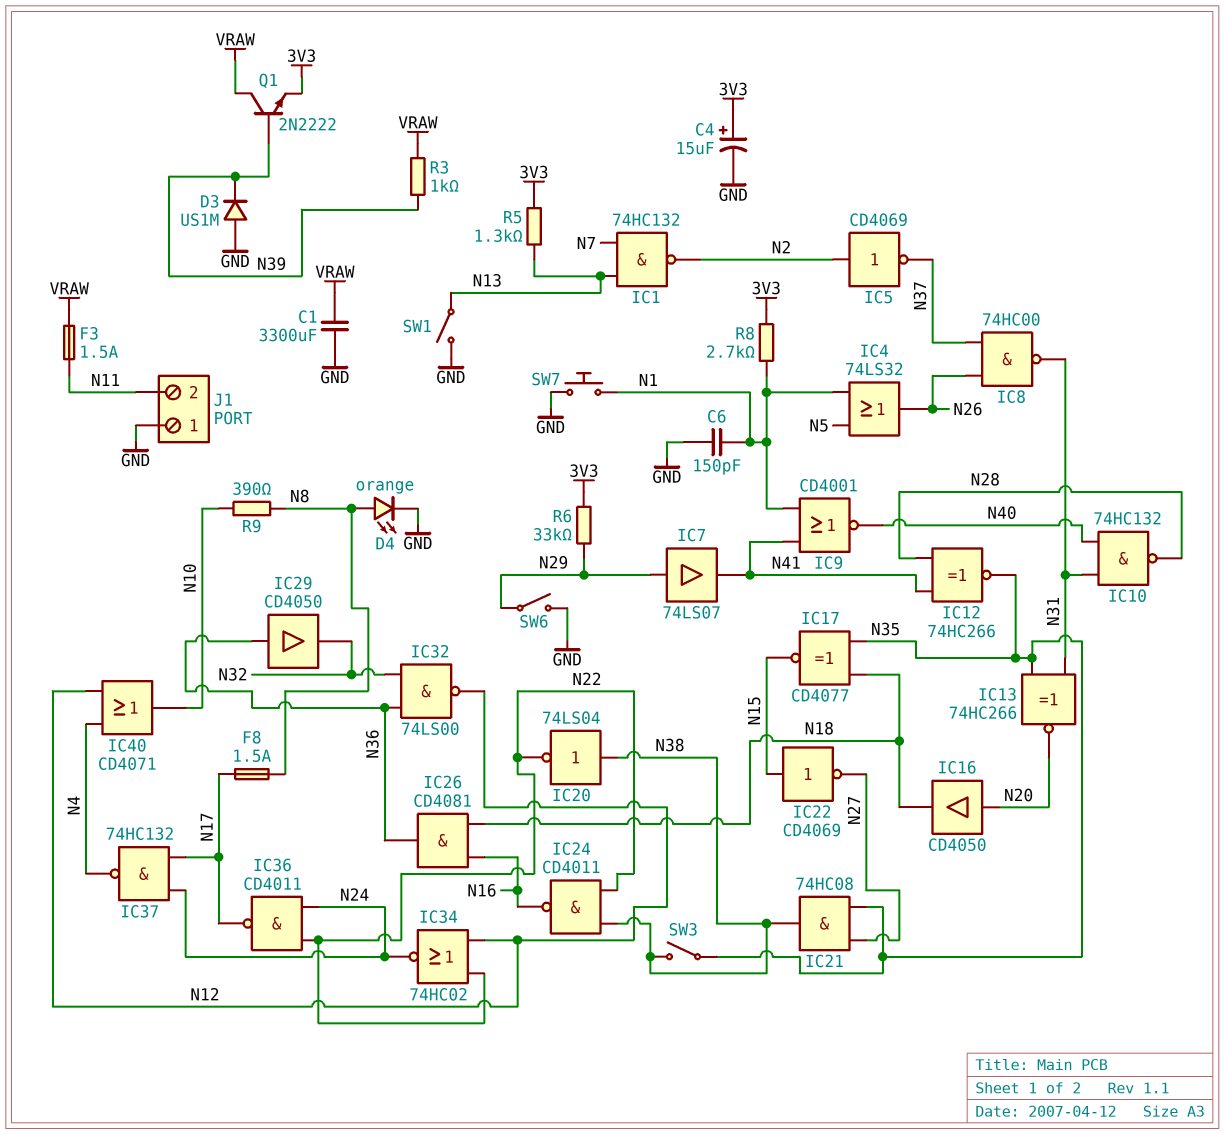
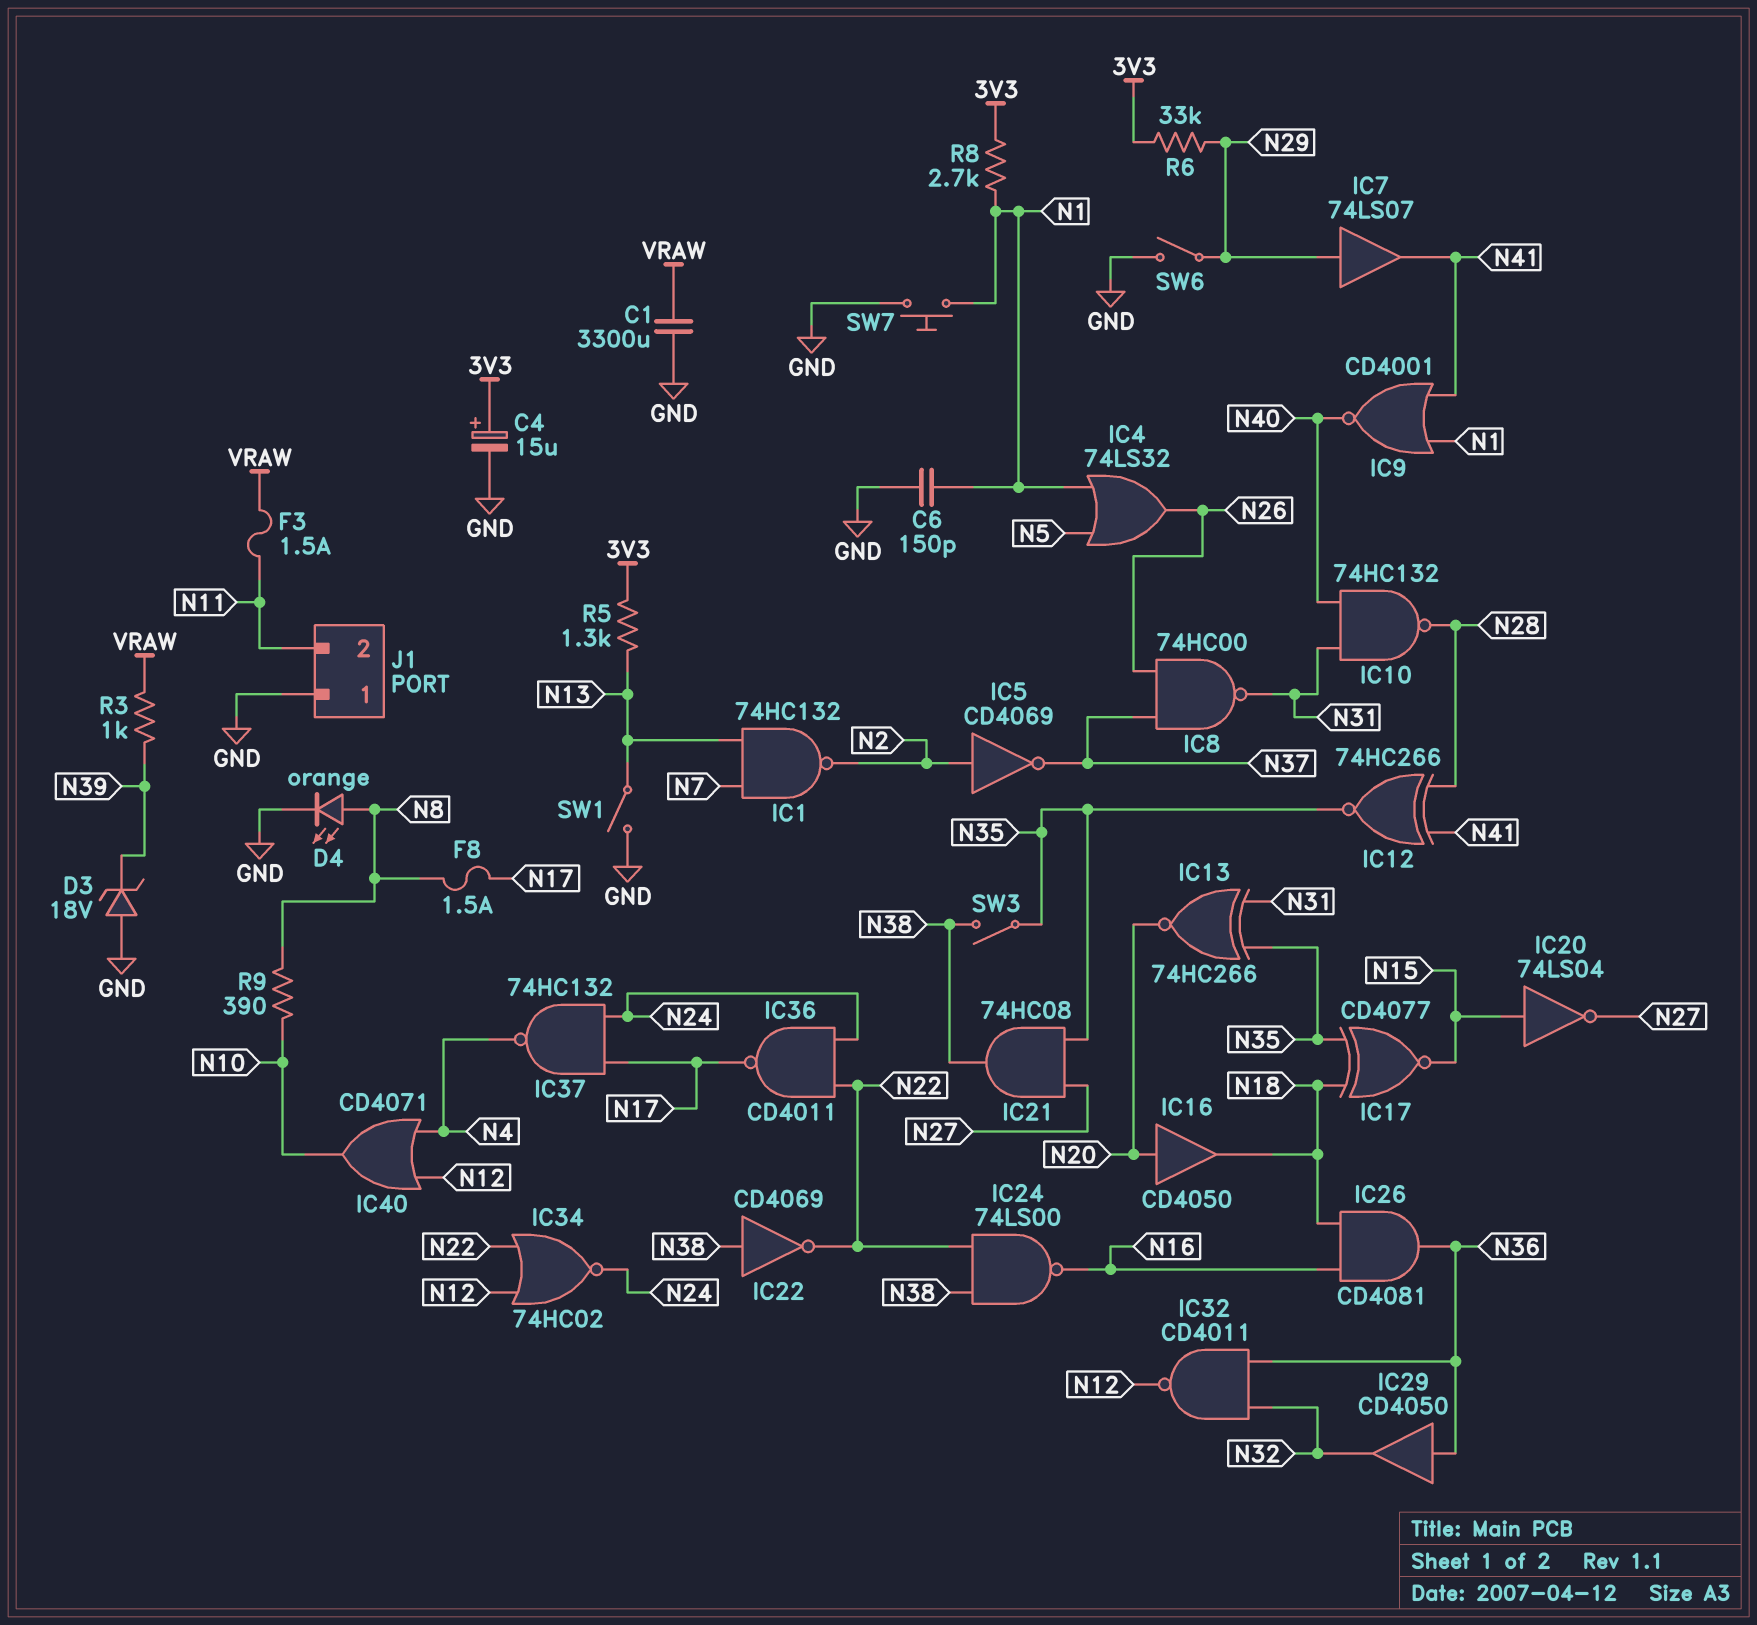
D3: diode US1M (A GND, K N39) -> zener 18V (A GND, K N39)
IC20: NOT 74LS04 (in N38, out N22) -> NOT 74LS04 (in N15, out N27)
IC22: NOT CD4069 (in N15, out N27) -> NOT CD4069 (in N38, out N22)
IC24: NAND CD4011 (in N22, in N38, out N16) -> NAND 74LS00 (in N22, in N38, out N16)
IC32: NAND 74LS00 (in N32, in N36, out N12) -> NAND CD4011 (in N32, in N36, out N12)
Q1: NPN 2N2222 (B N39, C VRAW, E 3V3) -> none

